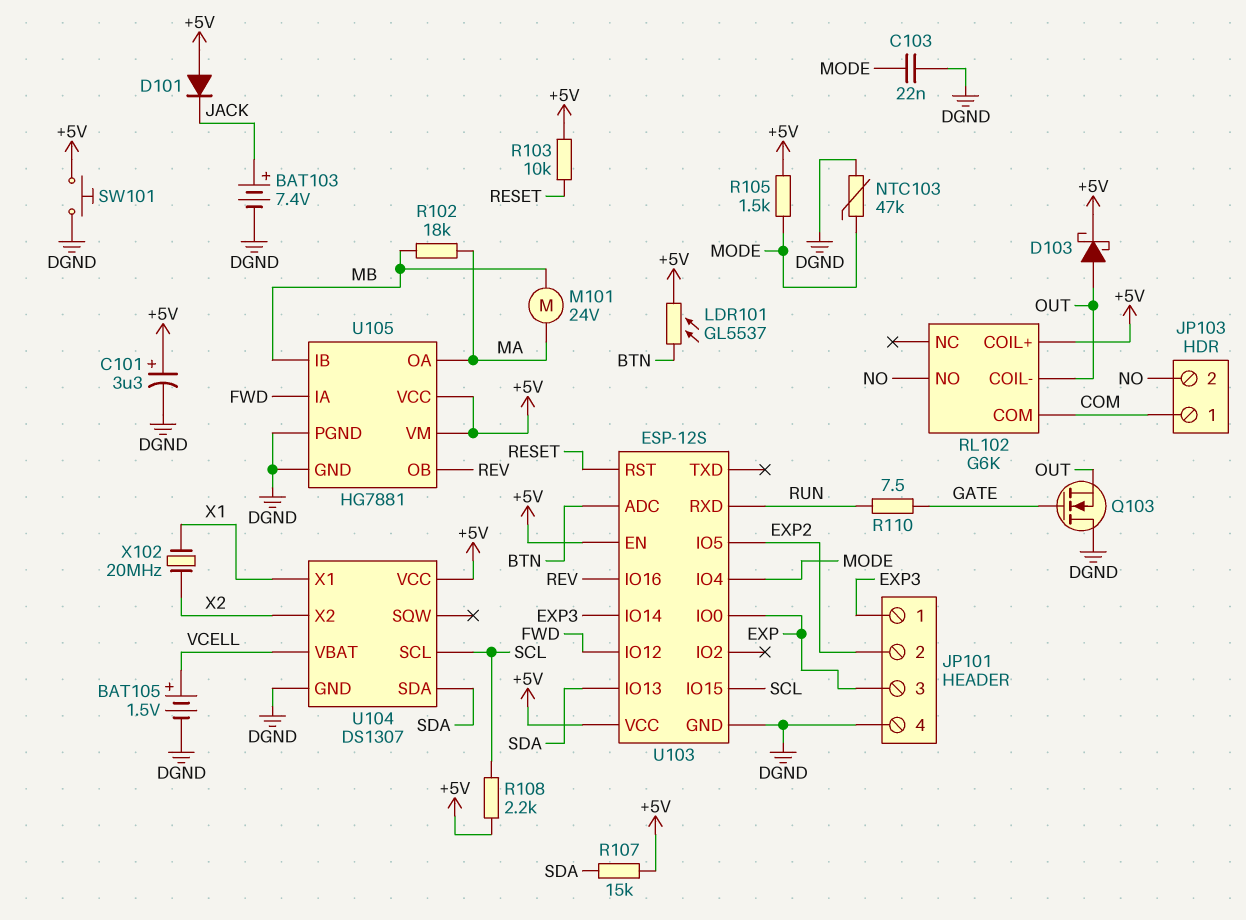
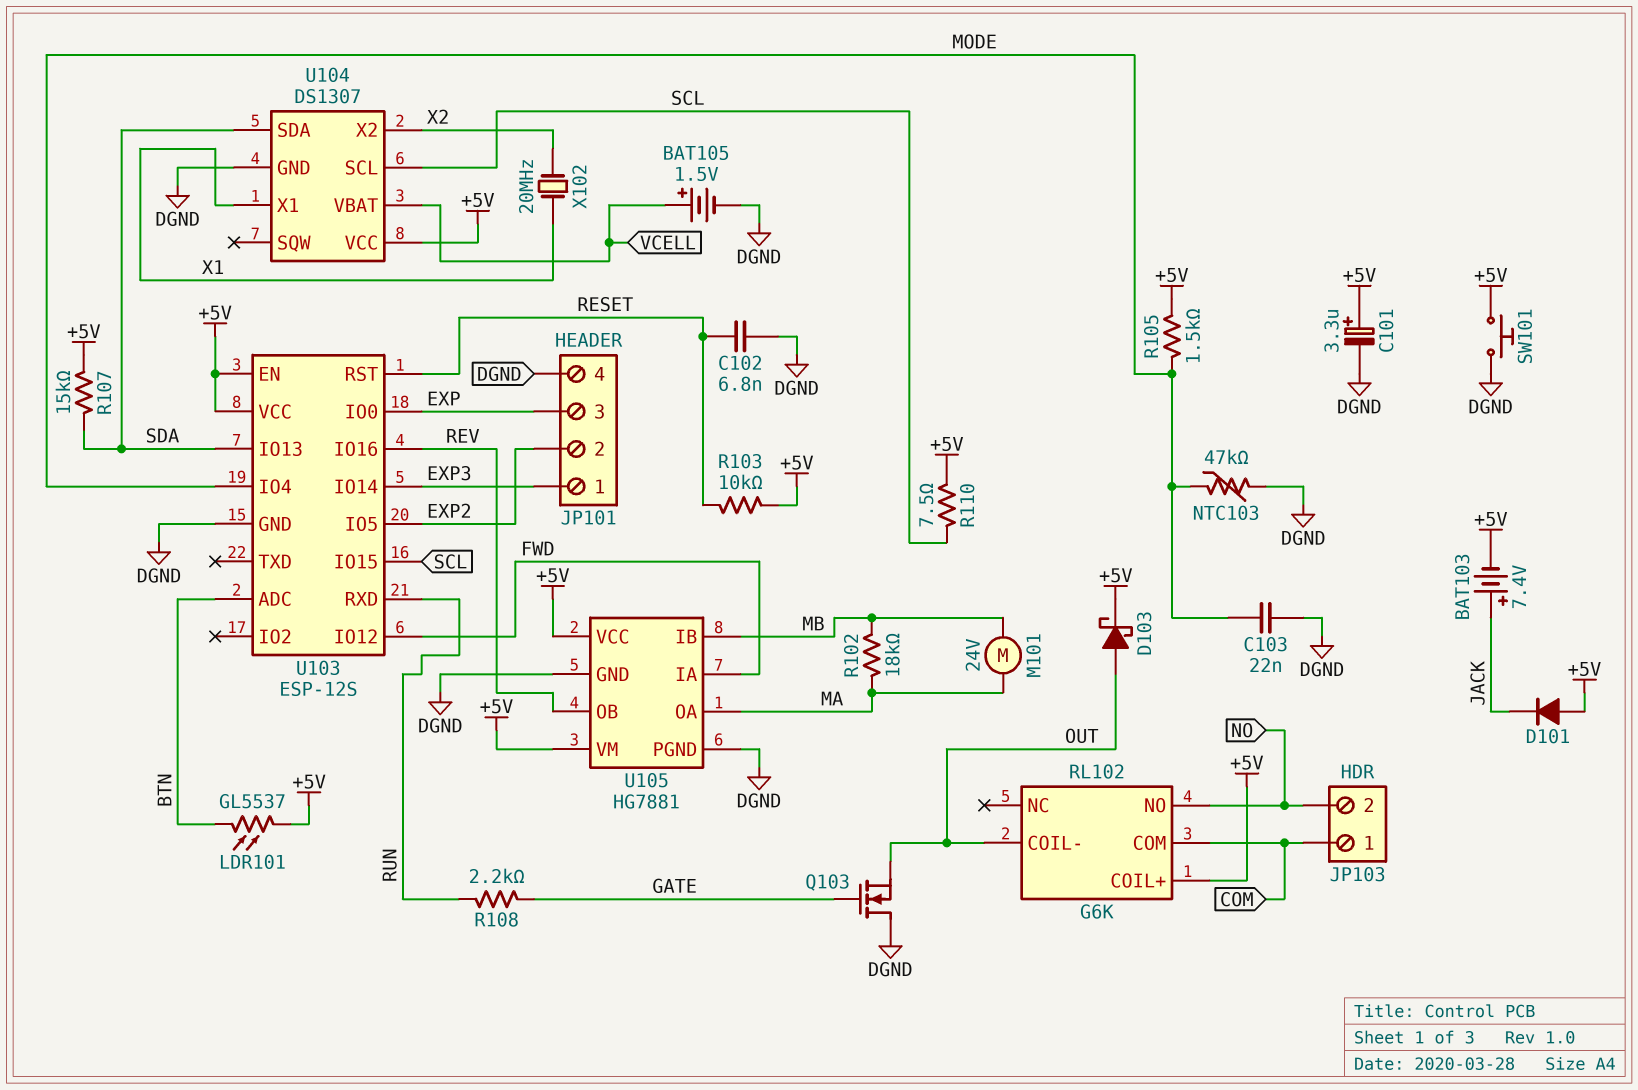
BAT103: 7.4V (plus JACK, minus DGND) -> 7.4V (plus JACK, minus +5V)
C102: none -> 6.8nF (DGND, RESET)
R108: 2.2k (+5V, SCL) -> 2.2k (GATE, RUN)
R110: 7.5 (GATE, RUN) -> 7.5 (+5V, SCL)

